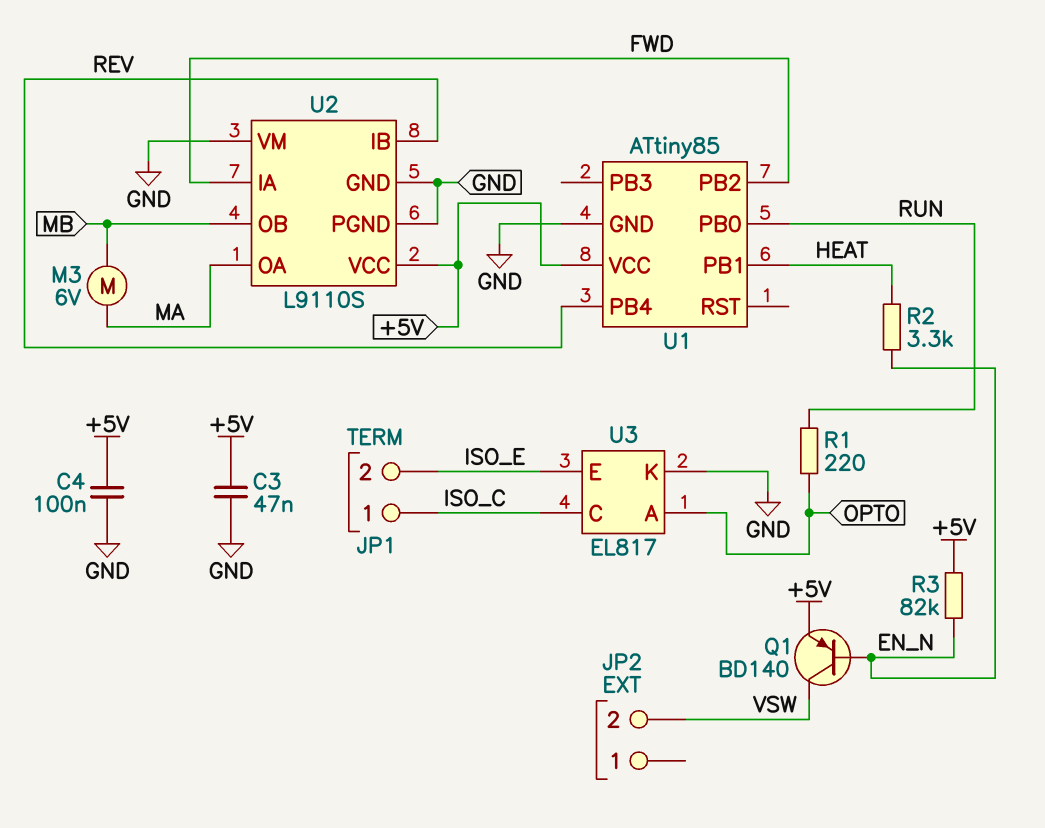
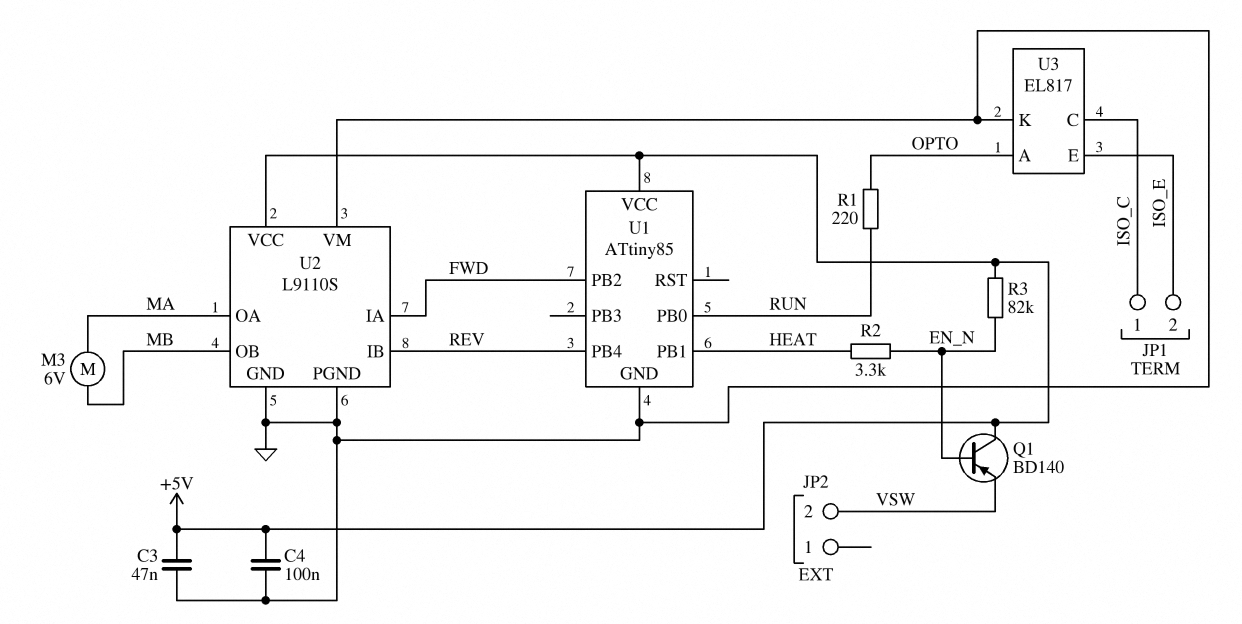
Q1: PNP BD140 (B EN_N, C VSW, E +5V) -> PNP BD140 (B EN_N, C +5V, E VSW)

